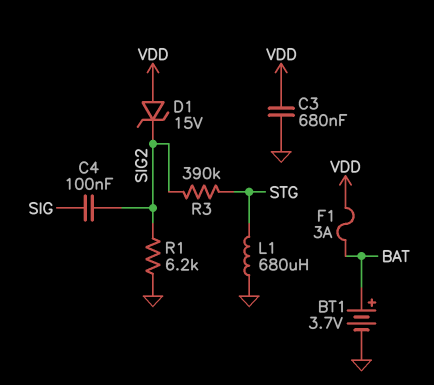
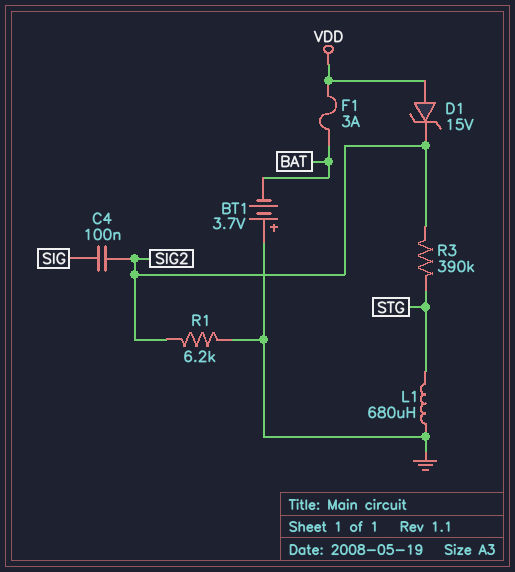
BT1: 3.7V (plus BAT, minus GND) -> 3.7V (plus GND, minus BAT)
C3: 680nF (GND, VDD) -> none

